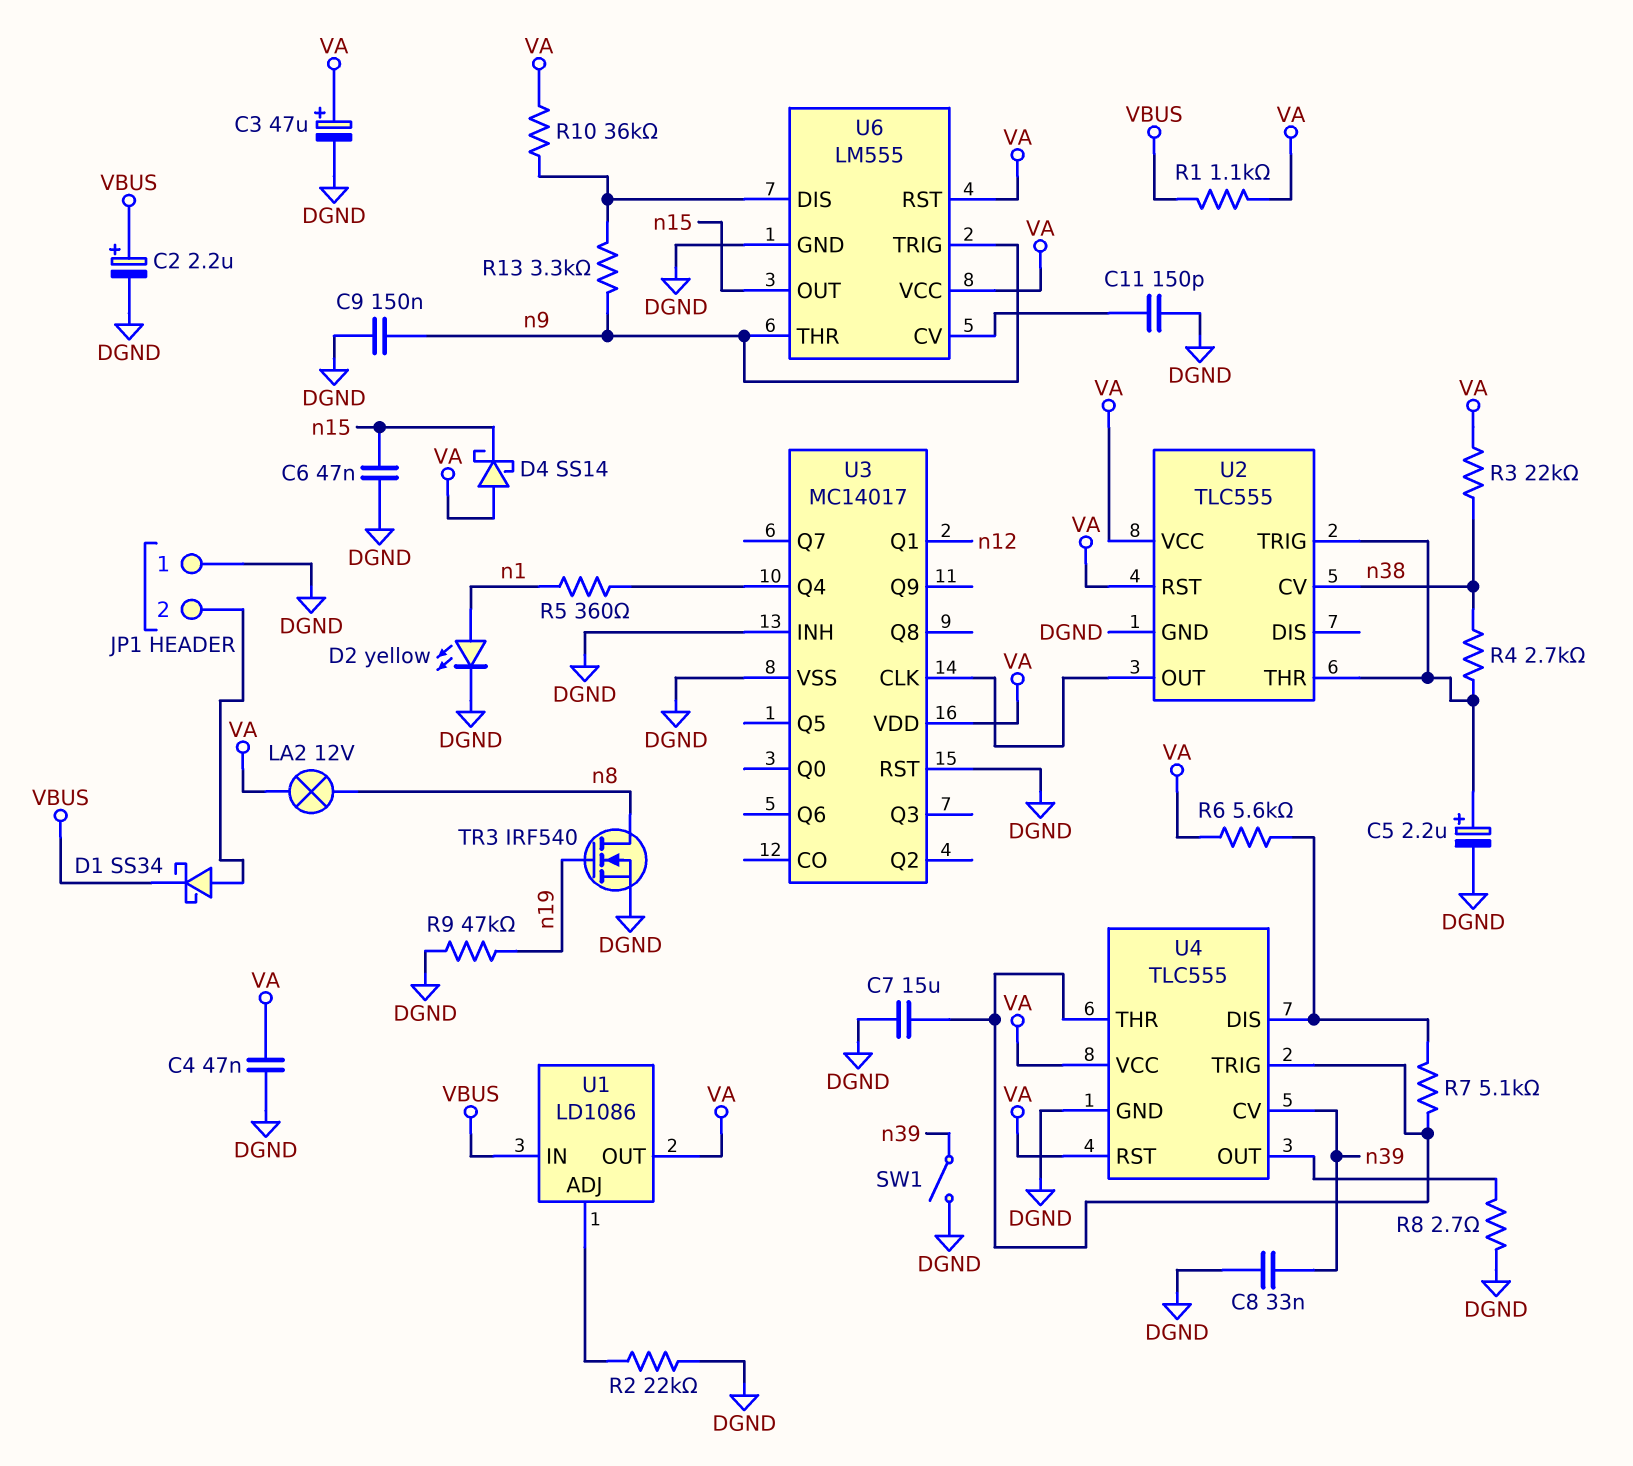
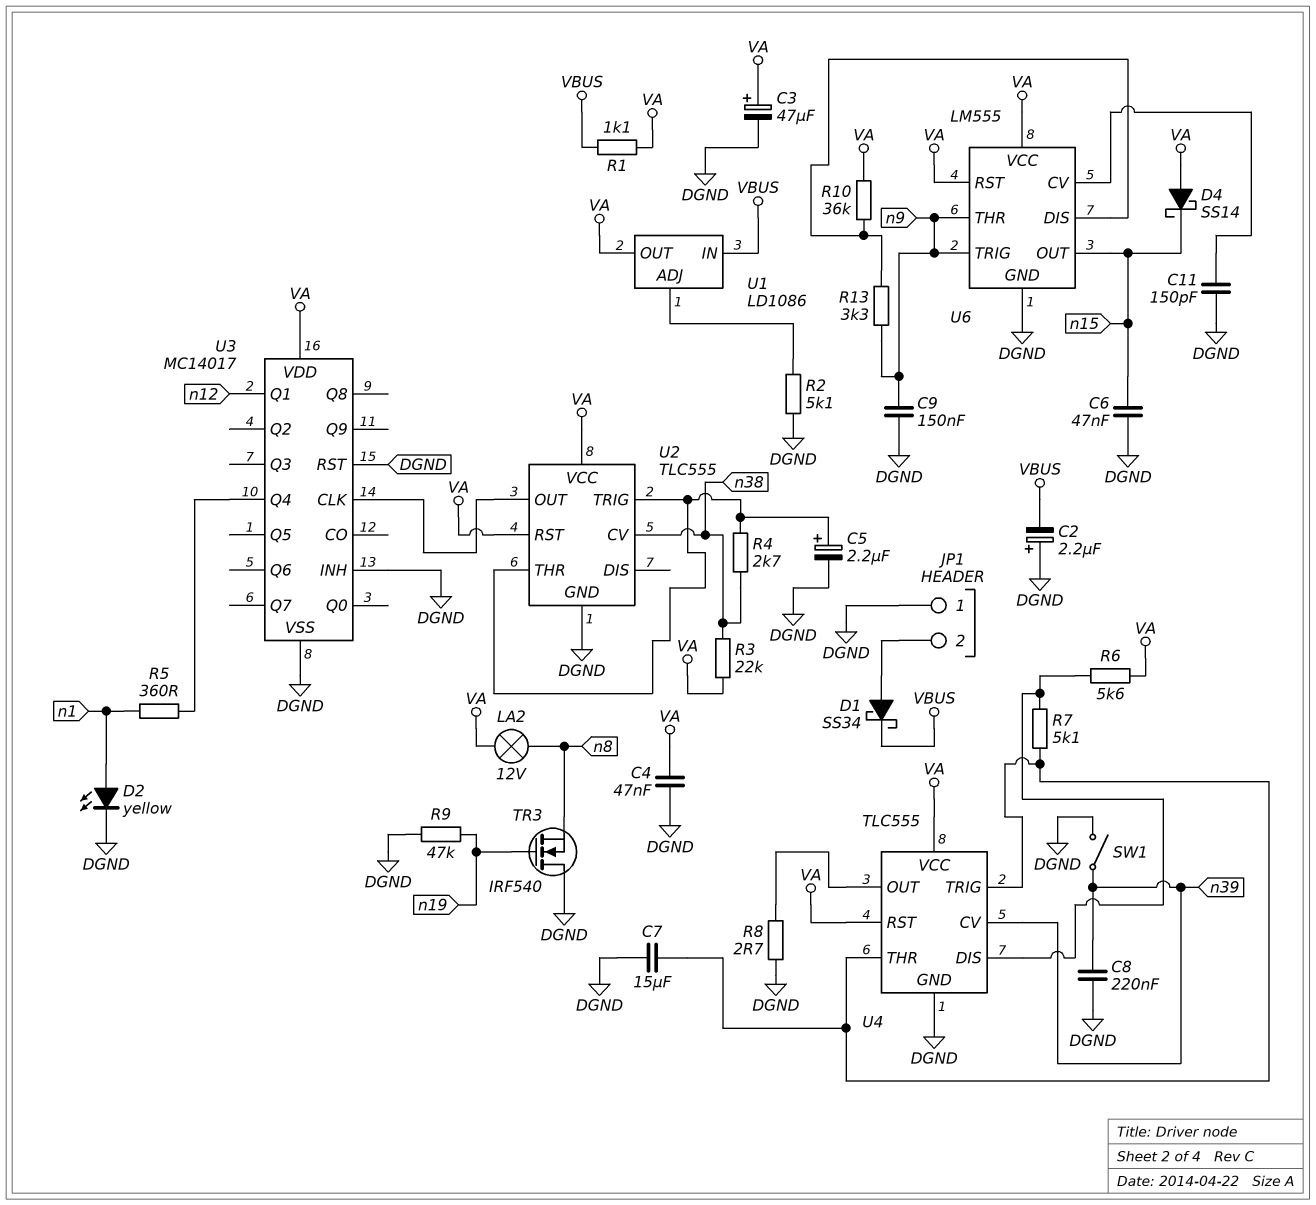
C2: 2.2uF (plus VBUS, minus DGND) -> 2.2uF (plus DGND, minus VBUS)
C8: 33nF (DGND, n39) -> 220nF (DGND, n39)
R2: 22k (DGND, U1/ADJ) -> 5.1k (DGND, U1/ADJ)
TR3: NMOS IRF540 (G n19, D n8, S DGND) -> NMOS IRF540 (G n19, D DGND, S n8)

